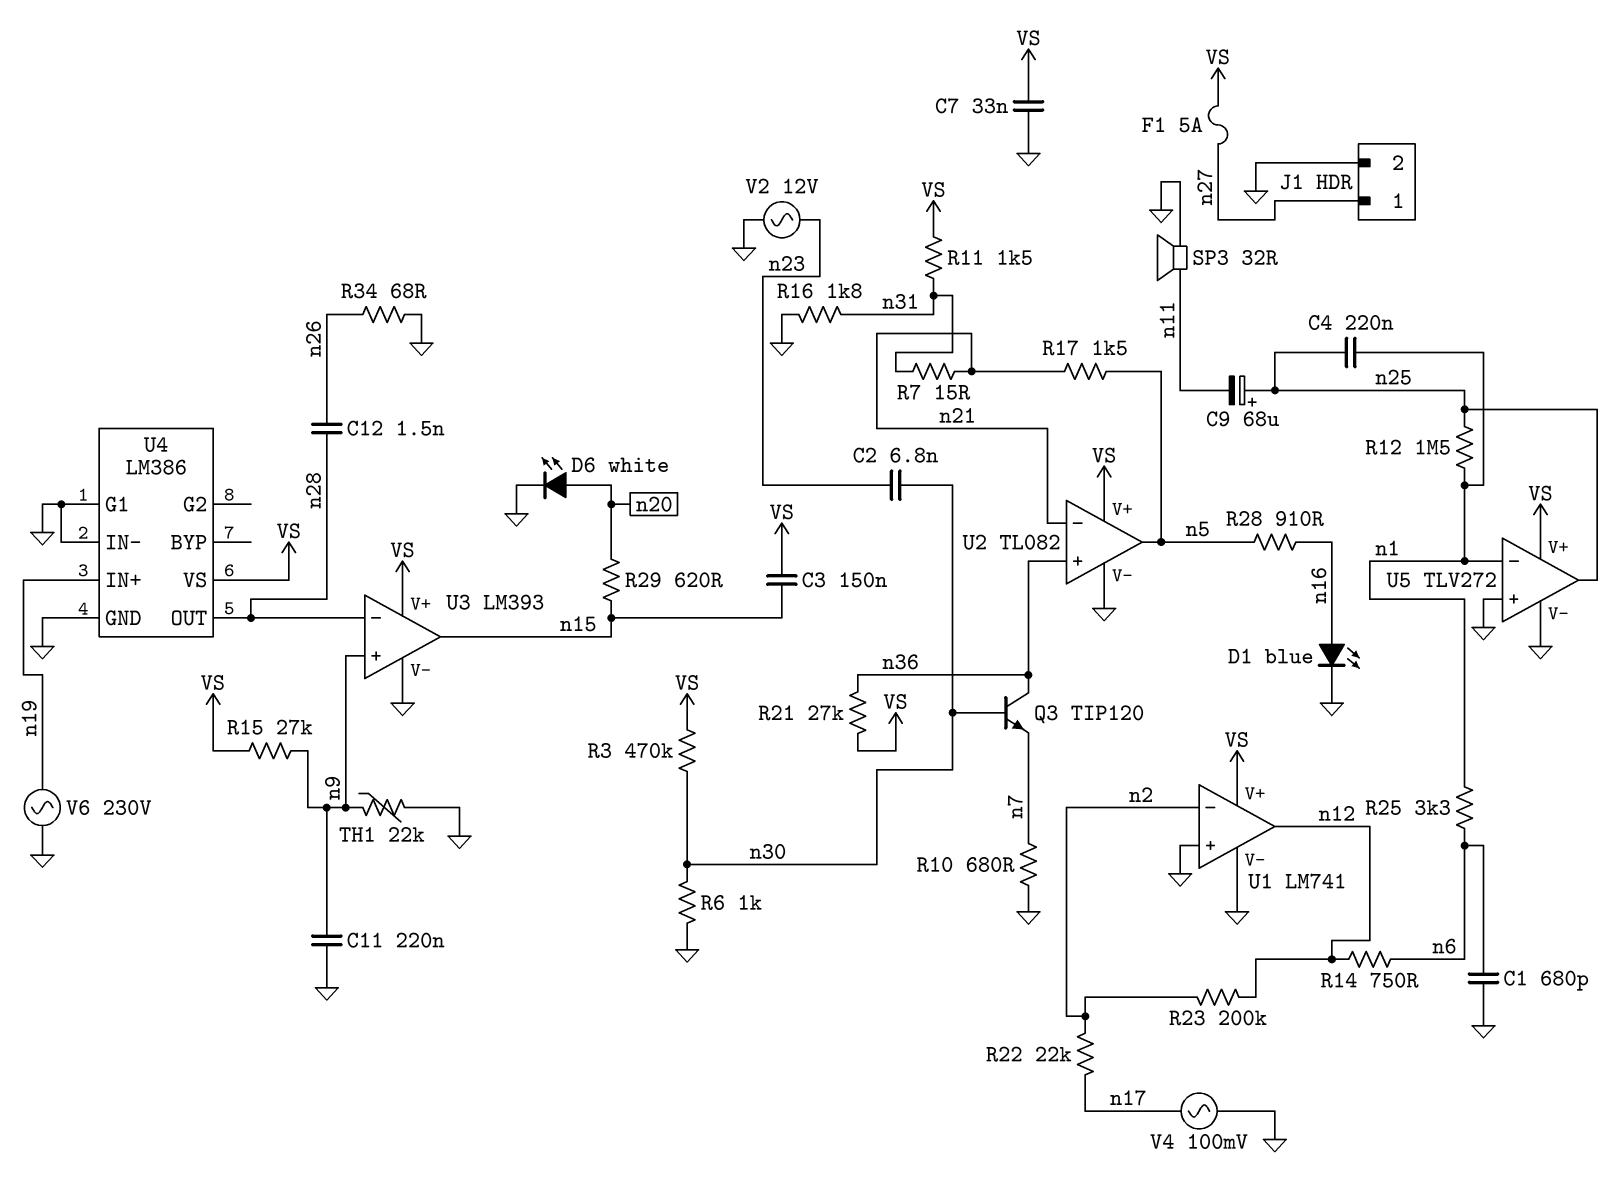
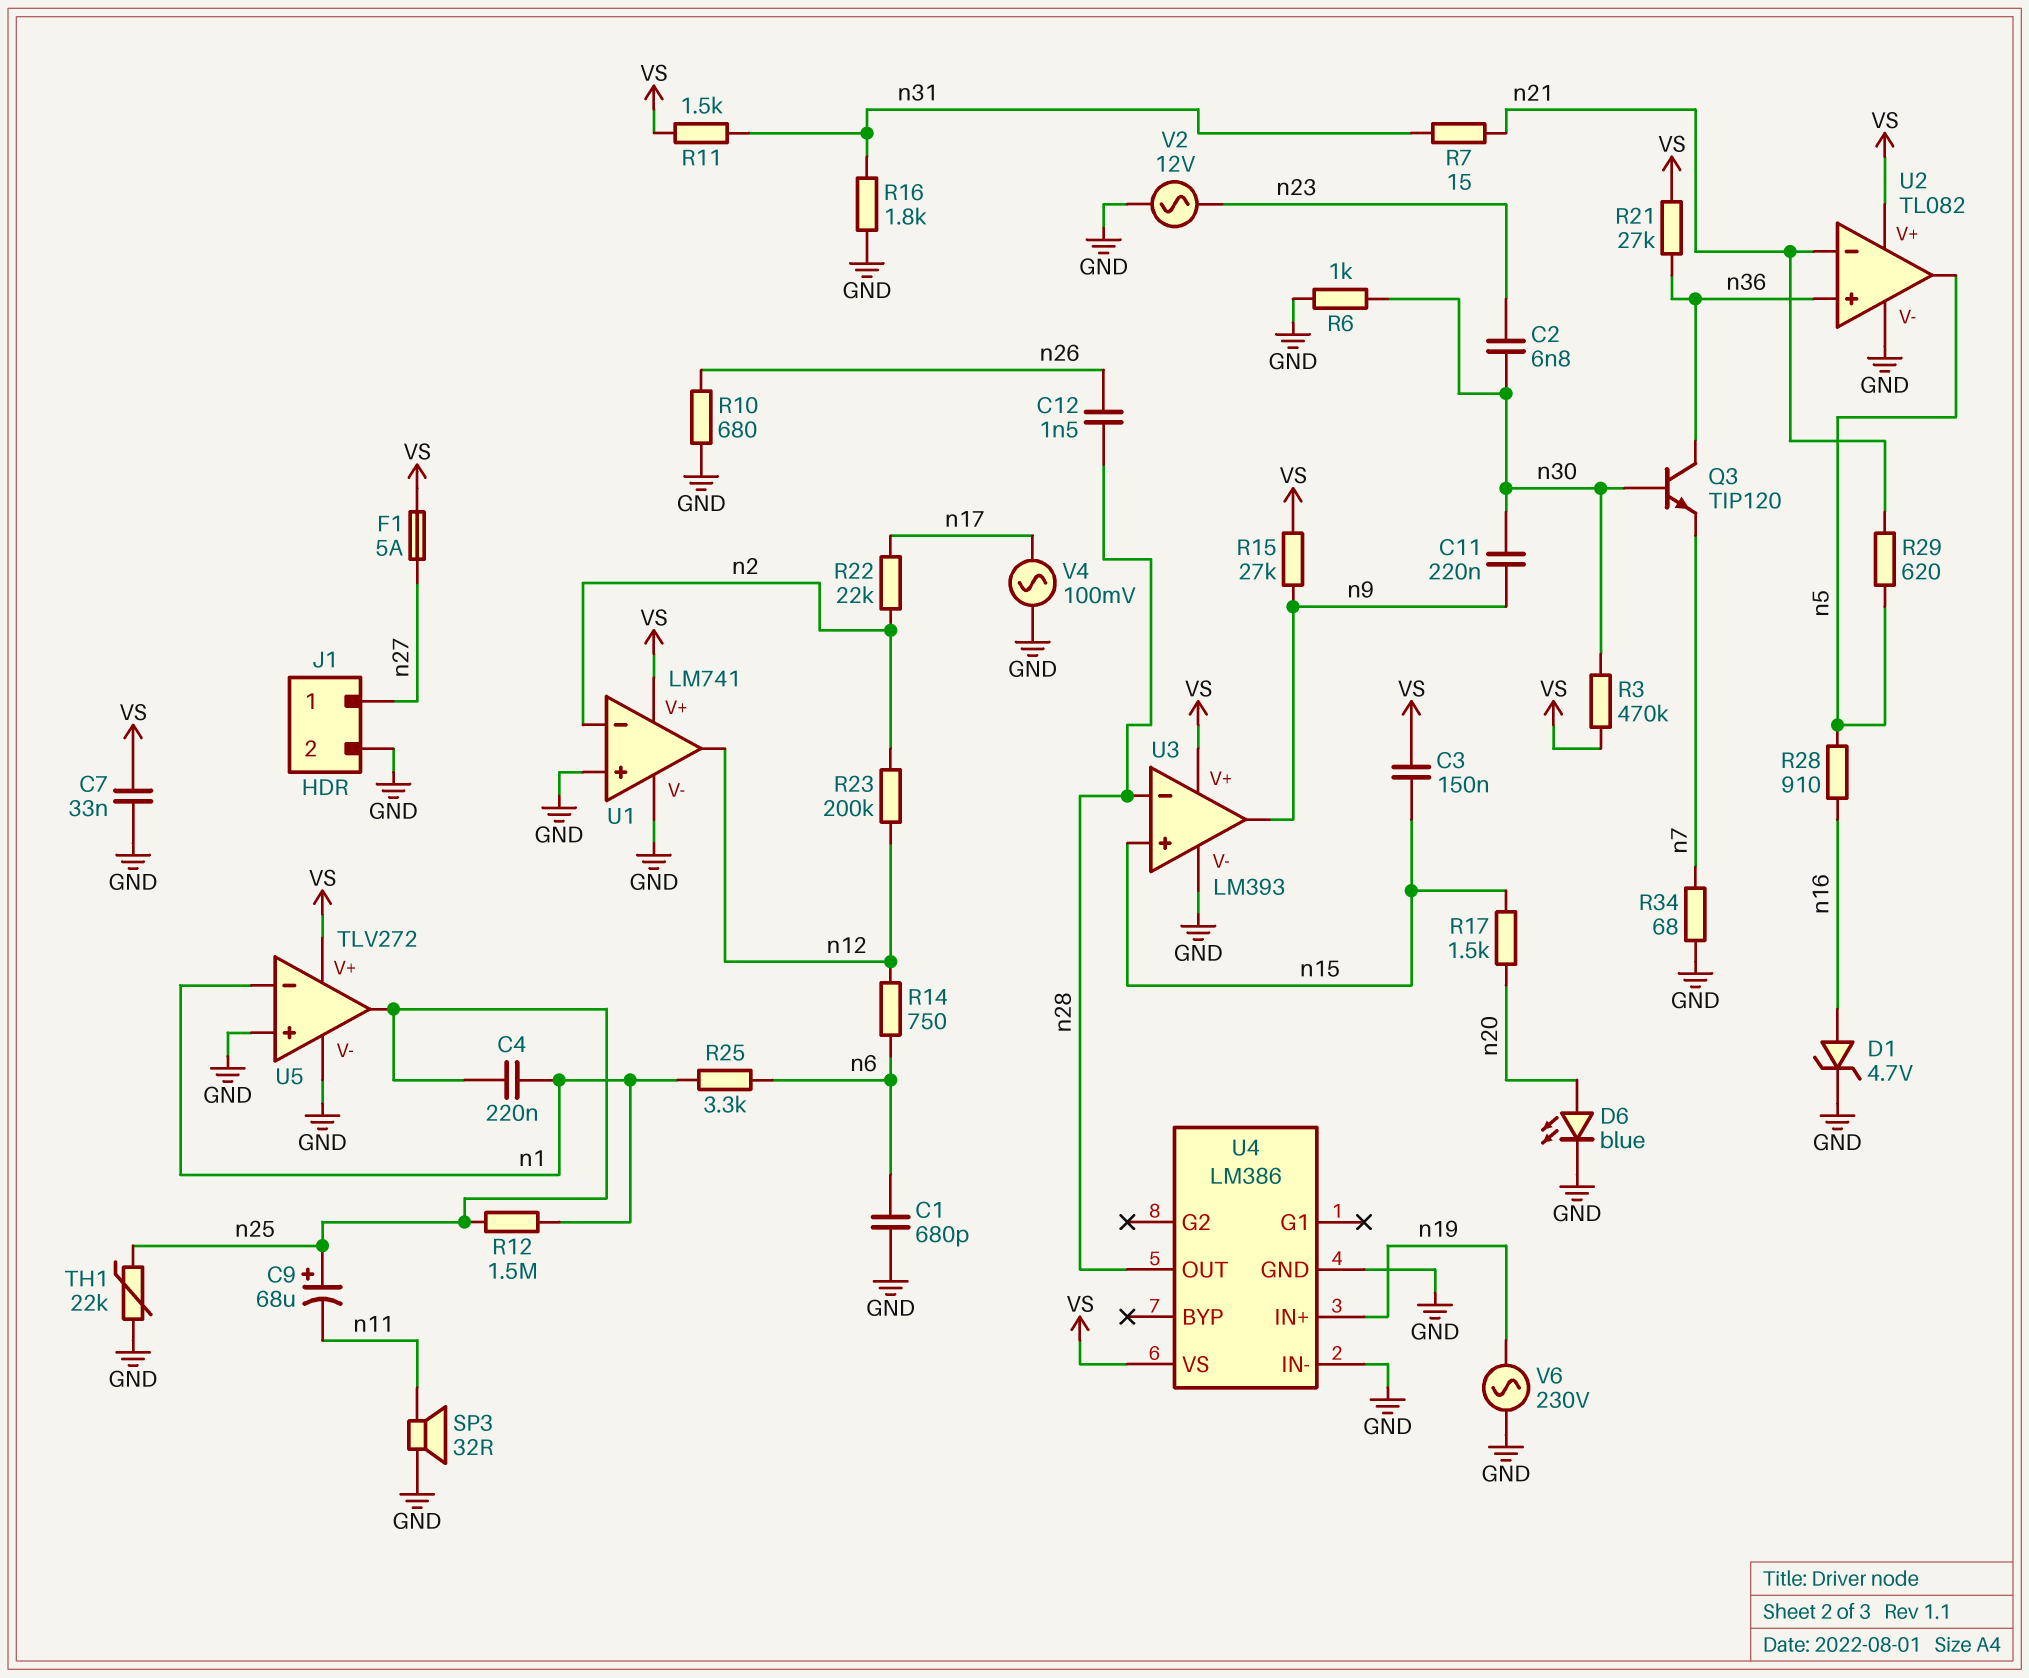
C11: 220nF (GND, n9) -> 220nF (n9, n30)
D1: LED blue (A n16, K GND) -> zener 4.7V (A n16, K GND)
D6: LED white (A n20, K GND) -> LED blue (A n20, K GND)
R10: 680 (GND, n7) -> 680 (GND, n26)
R17: 1.5k (n5, n21) -> 1.5k (n15, n20)
R29: 620 (n15, n20) -> 620 (n5, n21)
R34: 68 (GND, n26) -> 68 (GND, n7)
TH1: 22k (GND, n9) -> 22k (GND, n25)
U3 pin in+: n9 -> n15
U3 pin out: n15 -> n9
U4 pin G1: GND -> none

